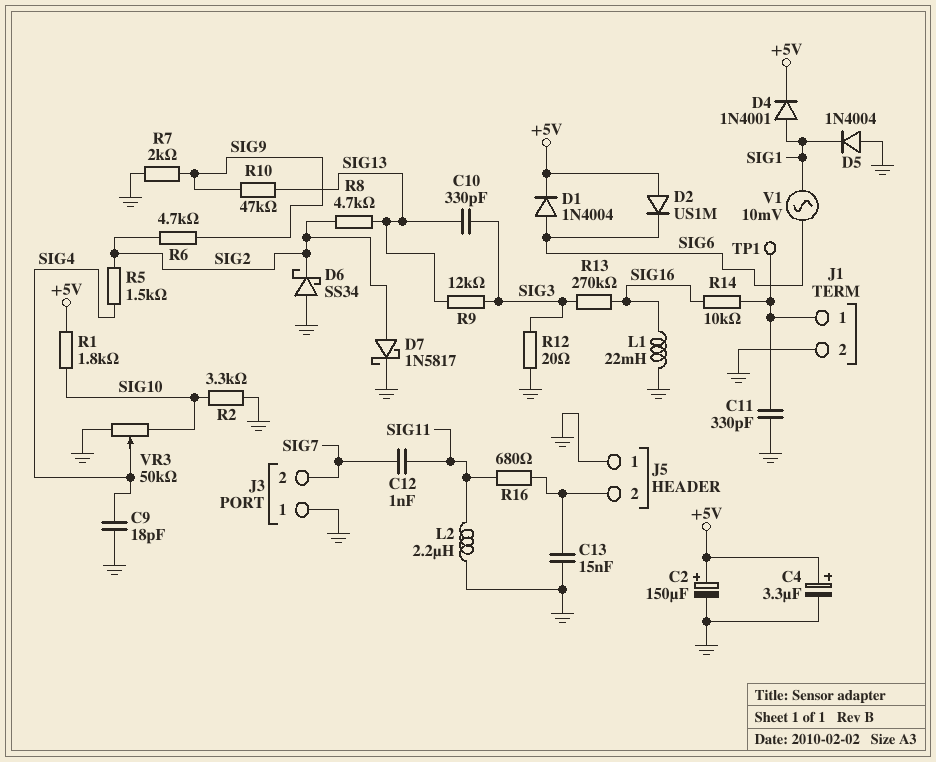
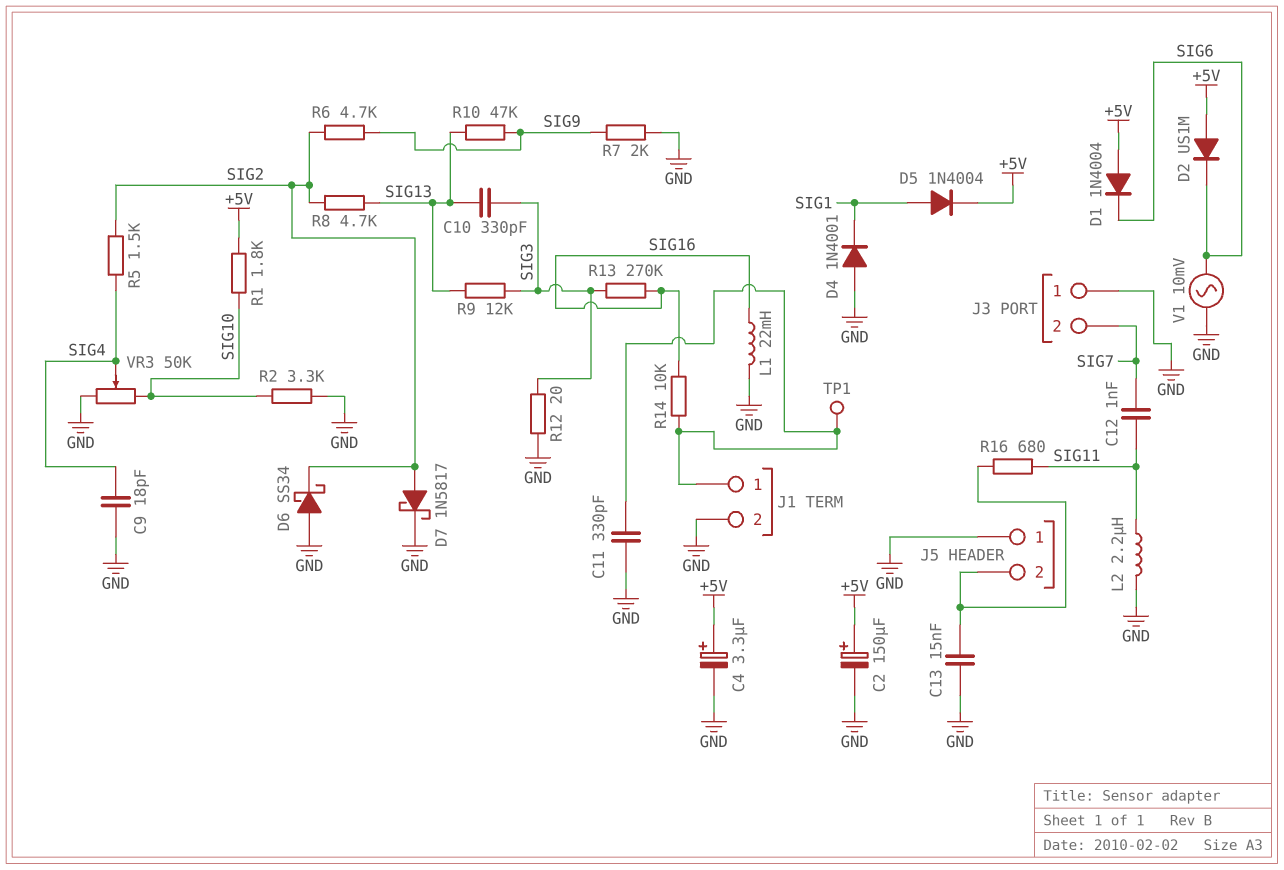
D1: diode 1N4004 (A SIG6, K +5V) -> diode 1N4004 (A +5V, K SIG6)
D4: diode 1N4001 (A SIG1, K +5V) -> diode 1N4001 (A GND, K SIG1)
D5: diode 1N4004 (A GND, K SIG1) -> diode 1N4004 (A SIG1, K +5V)
V1: AC 10mV (SIG1, SIG6) -> AC 10mV (GND, SIG6)

